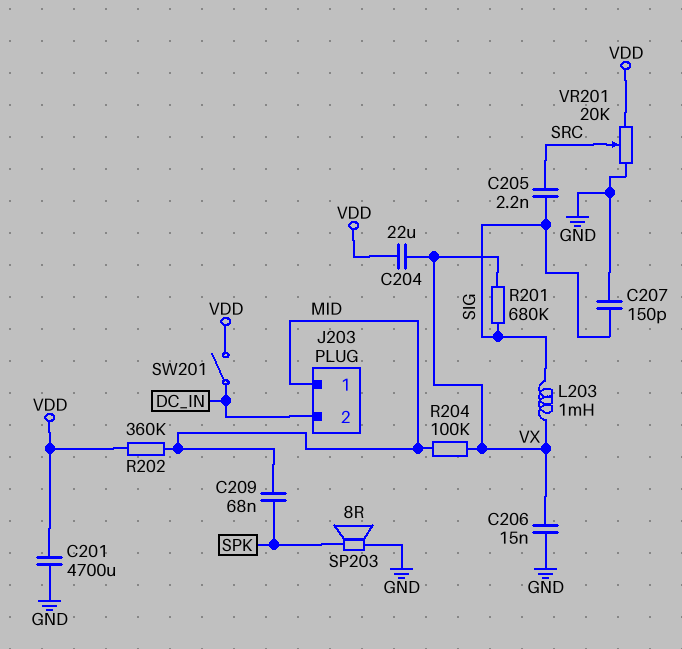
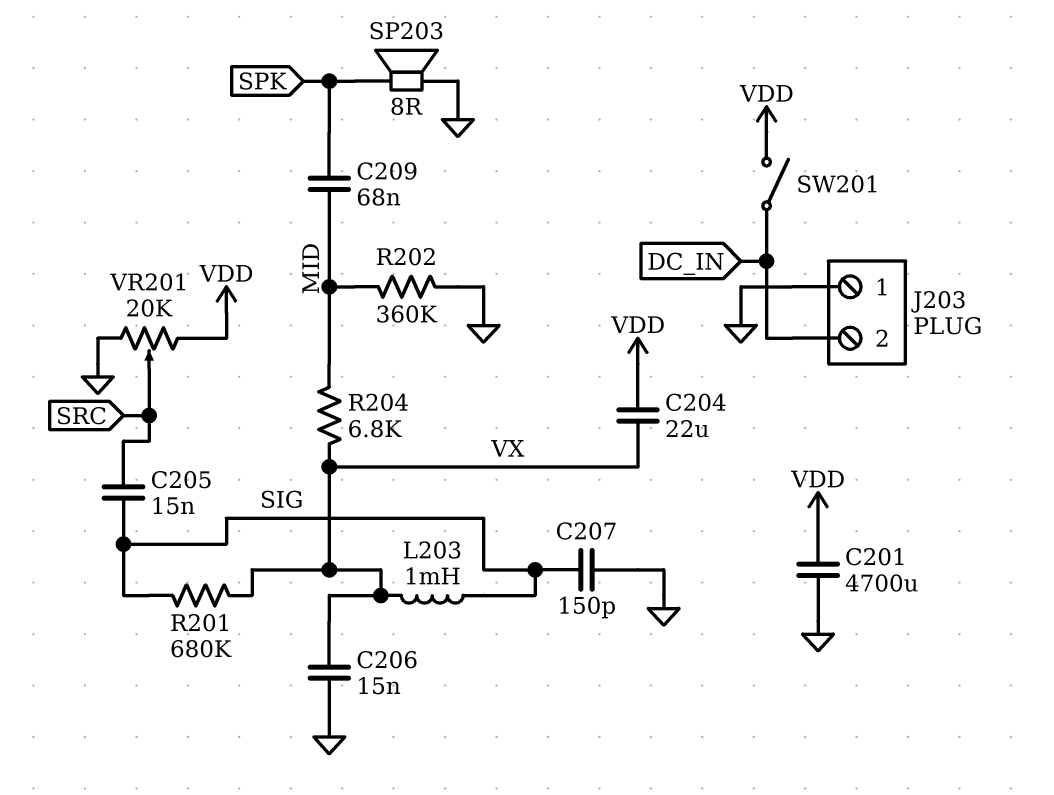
C205: 2.2nF (SIG, SRC) -> 15nF (SIG, SRC)
J203 pin 1: MID -> GND
R202: 360k (MID, VDD) -> 360k (GND, MID)
R204: 100k (MID, VX) -> 6.8k (MID, VX)

